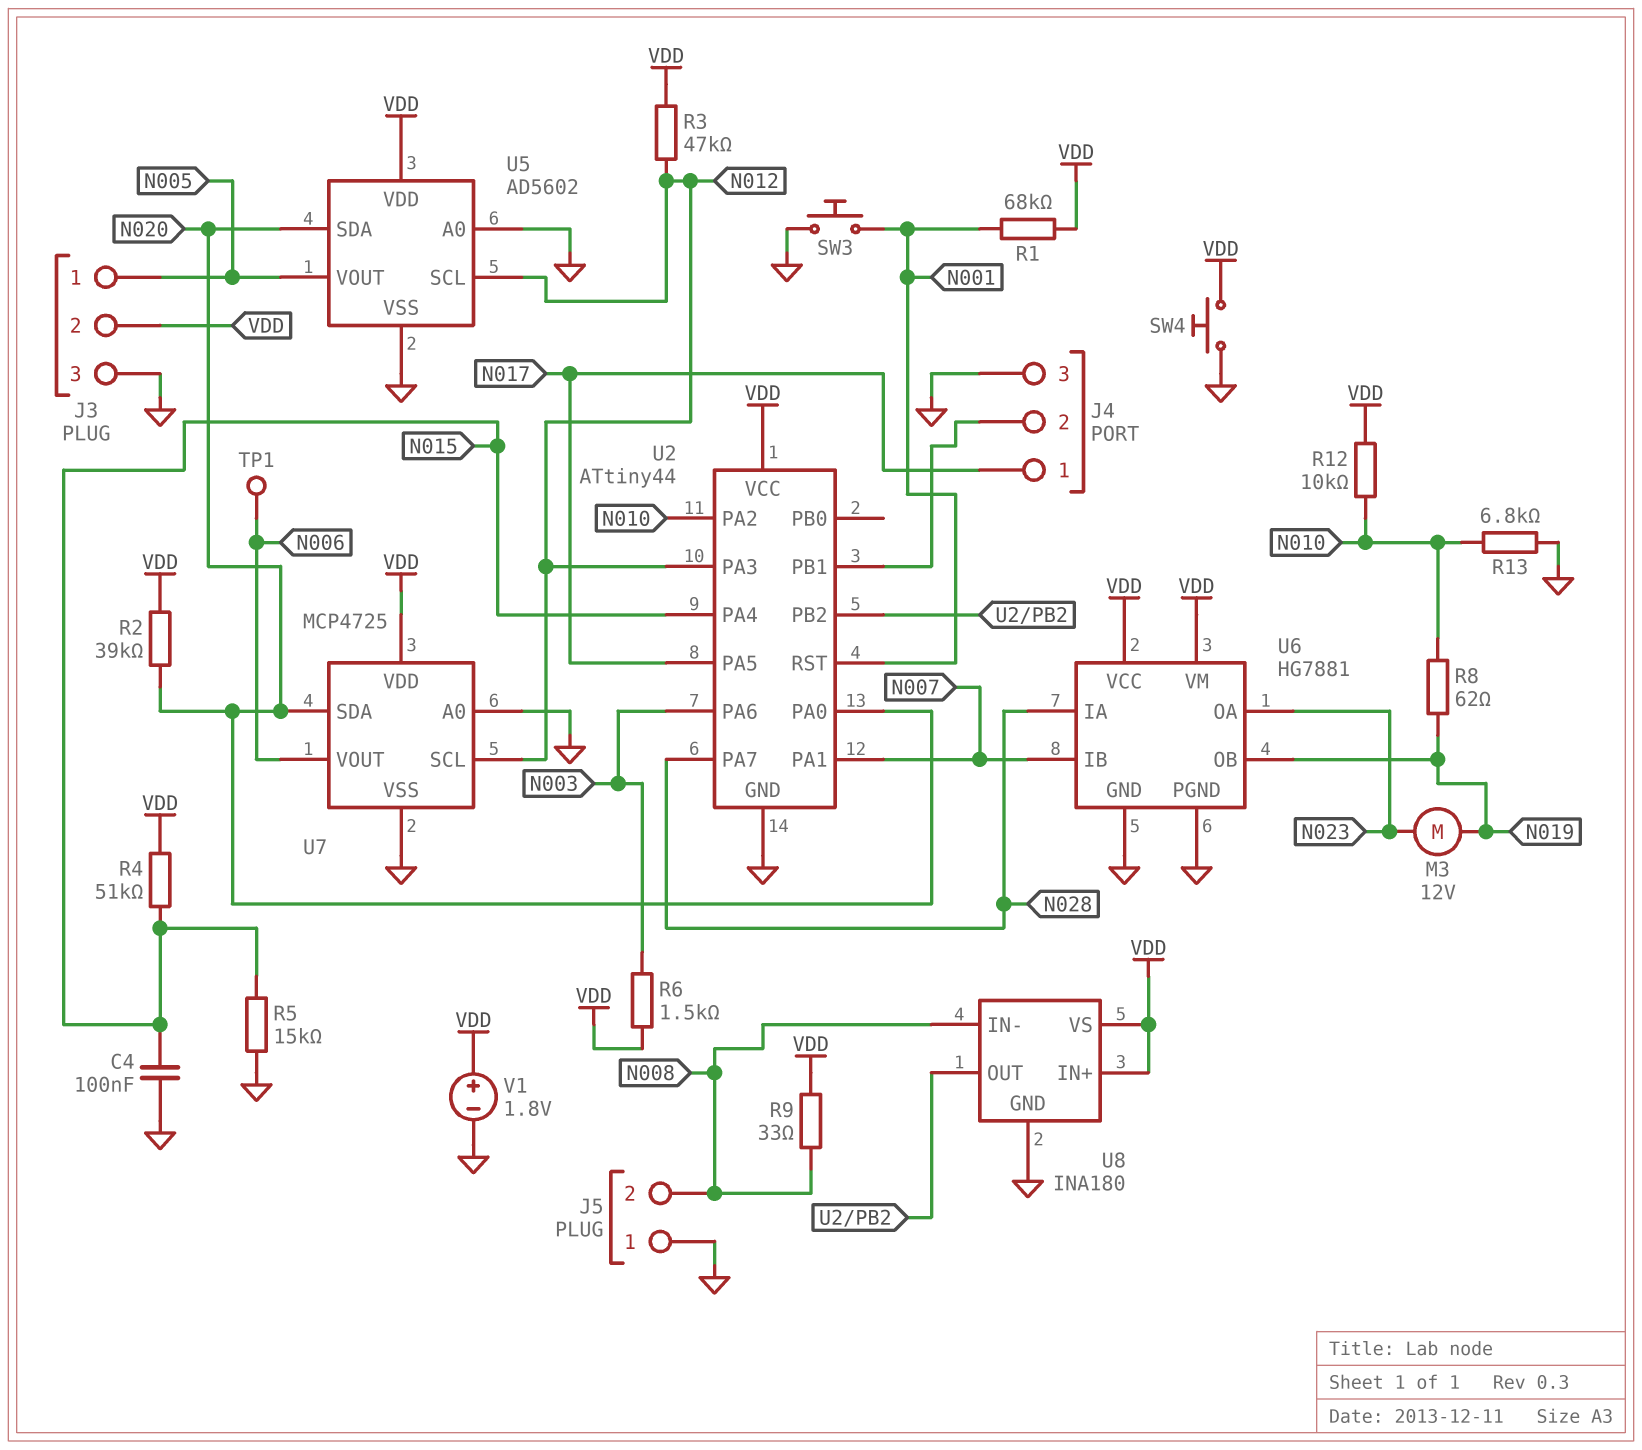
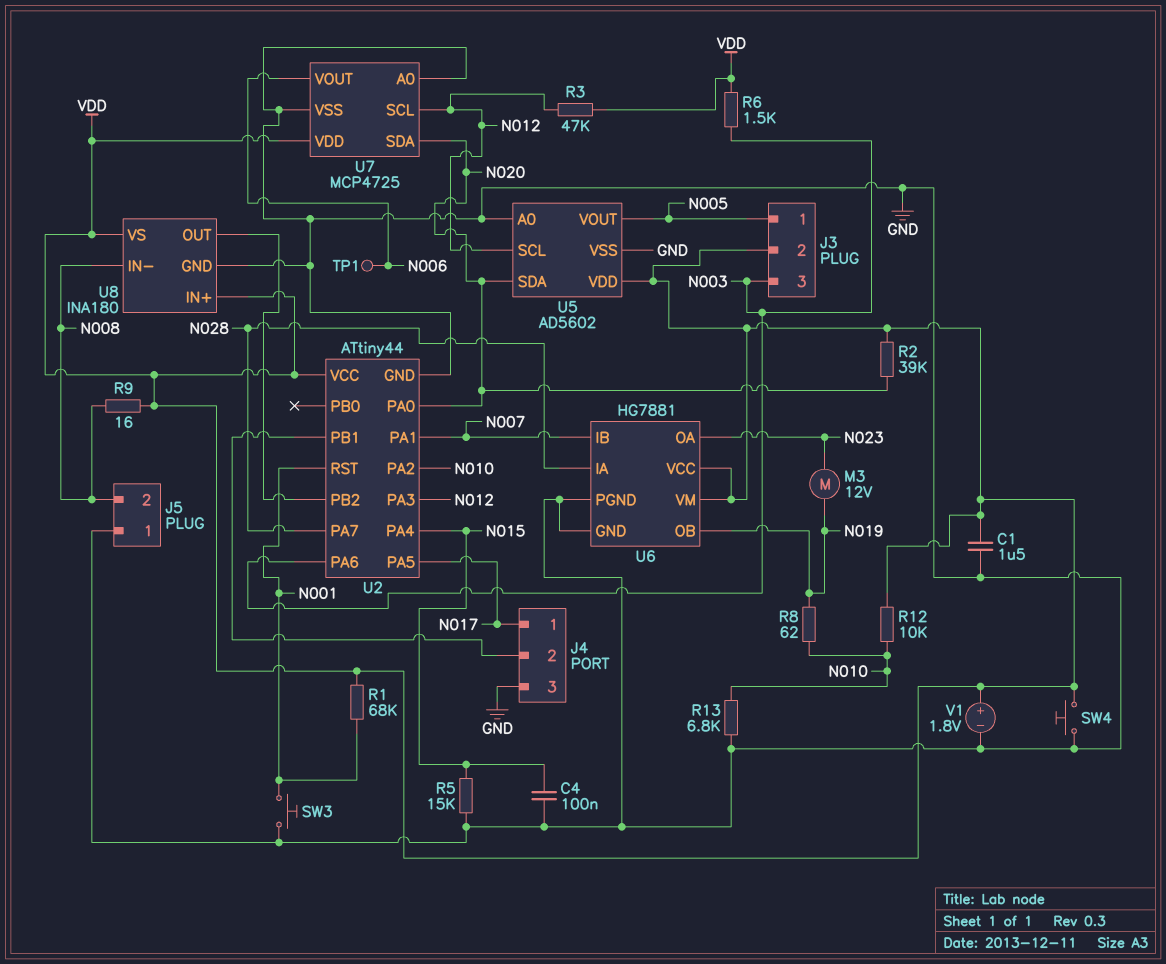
C1: none -> 1.5uF (GND, VDD)
J3 pin 3: GND -> N003
R4: 51k (N015, VDD) -> none
R9: 33 (N008, VDD) -> 16 (N008, VDD)

